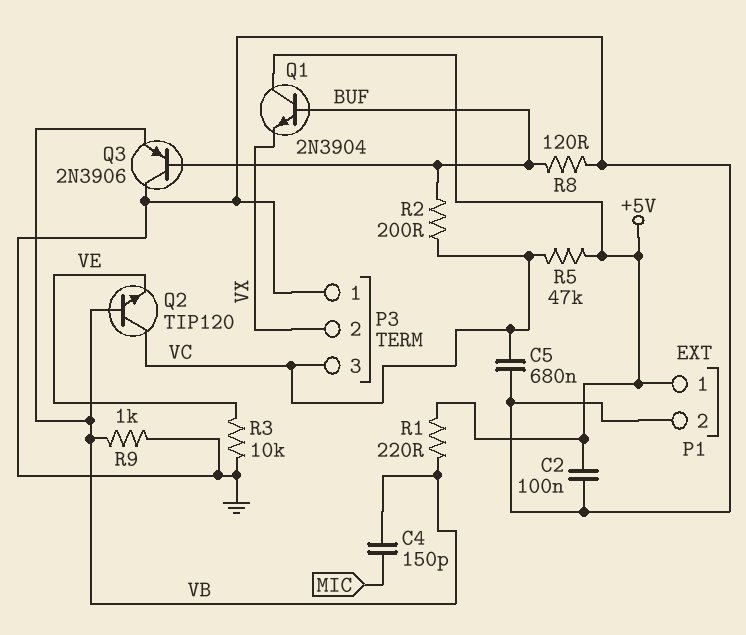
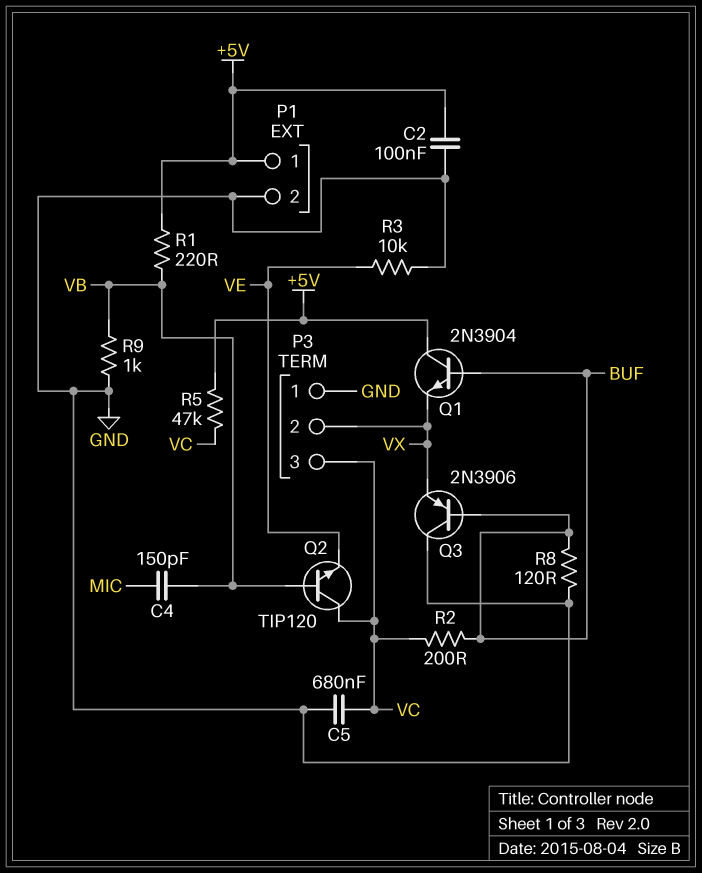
Q3: PNP 2N3906 (B BUF, C GND, E VB) -> PNP 2N3906 (B BUF, C GND, E VX)

